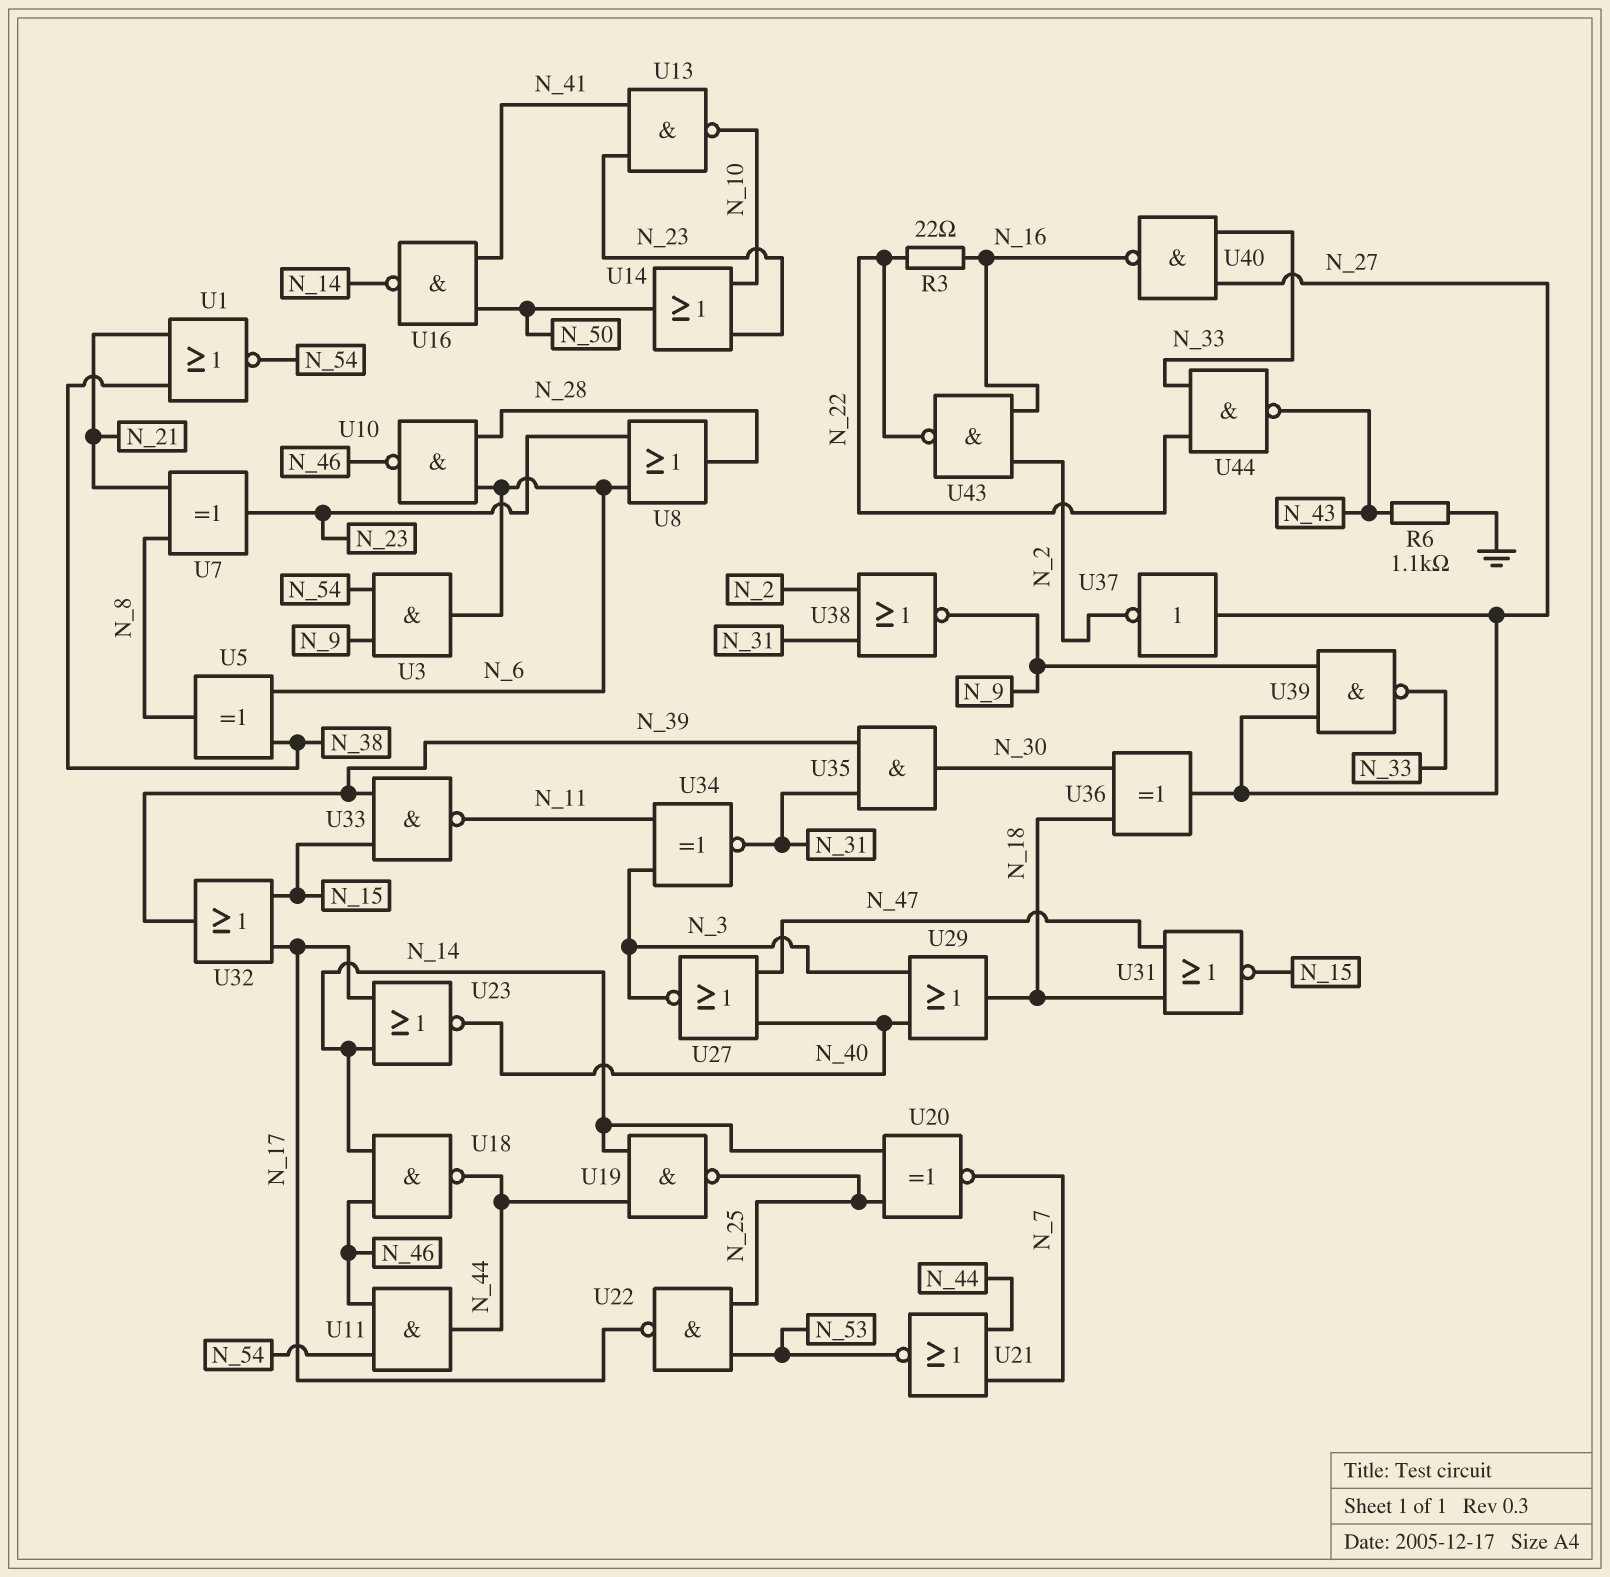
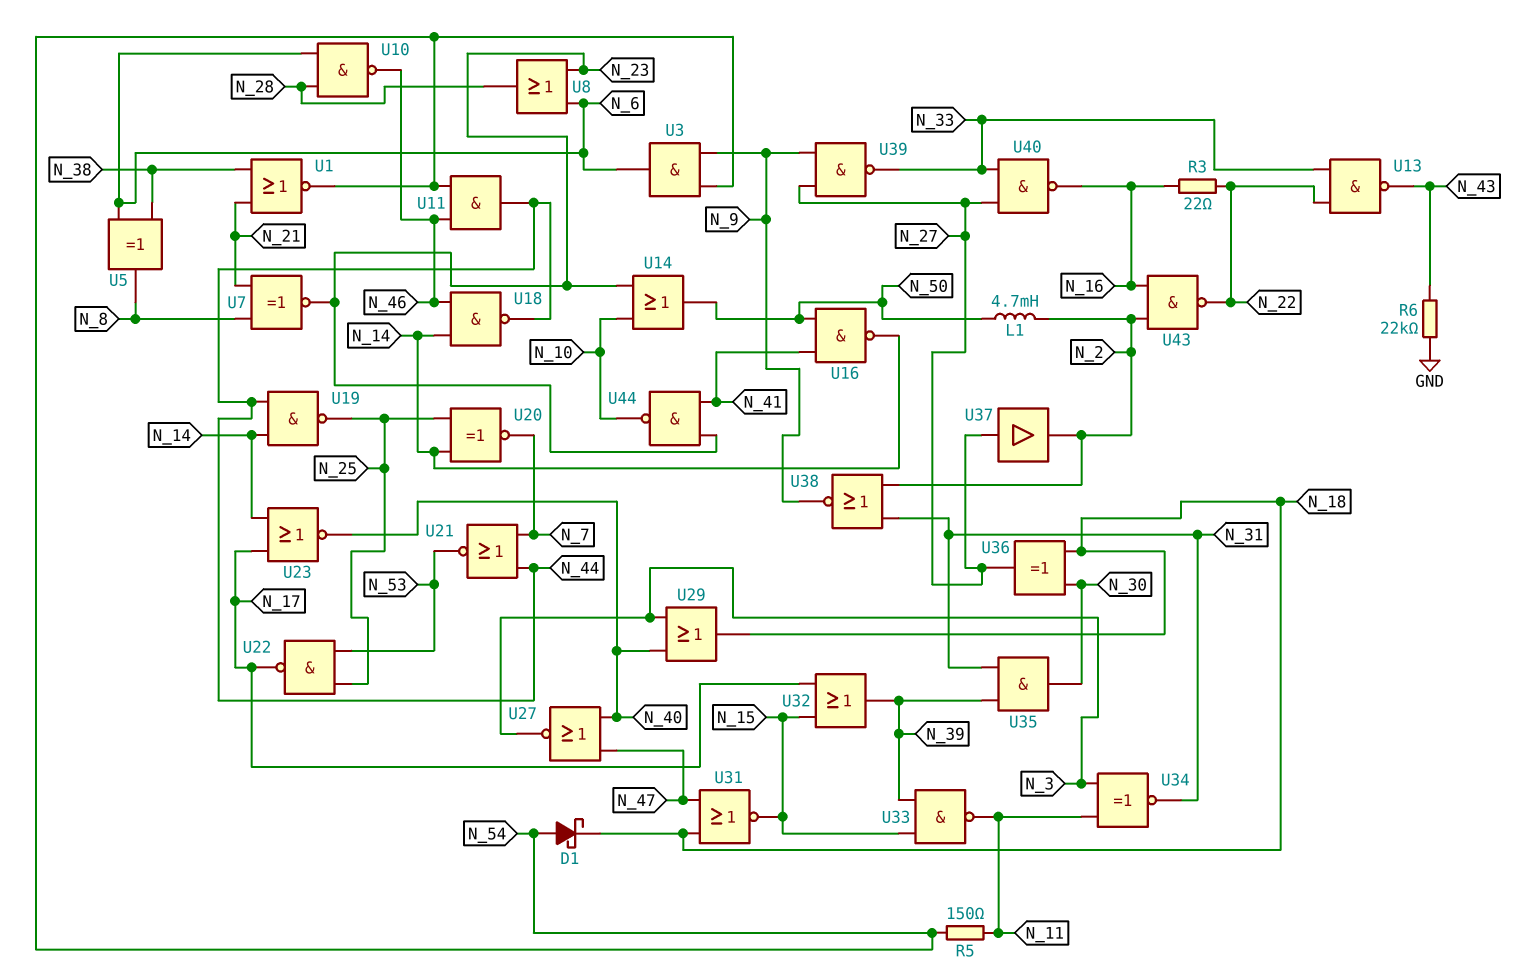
D1: none -> schottky (A N_54, K N_18)
L1: none -> 4.7mH (N_2, N_50)
R5: none -> 150 (N_11, N_54)
R6: 1.1k (GND, N_43) -> 22k (GND, N_43)
U7: XOR (in N_8, in N_21, out N_23) -> XNOR (in N_8, in N_21, out N_23)
U13: NAND (in N_23, in N_41, out N_10) -> NAND (in N_22, in N_33, out N_43)
U37: NOT (in N_27, out N_2) -> buffer (in N_27, out N_2)
U44: NAND (in N_22, in N_33, out N_43) -> NAND (in N_23, in N_41, out N_10)

